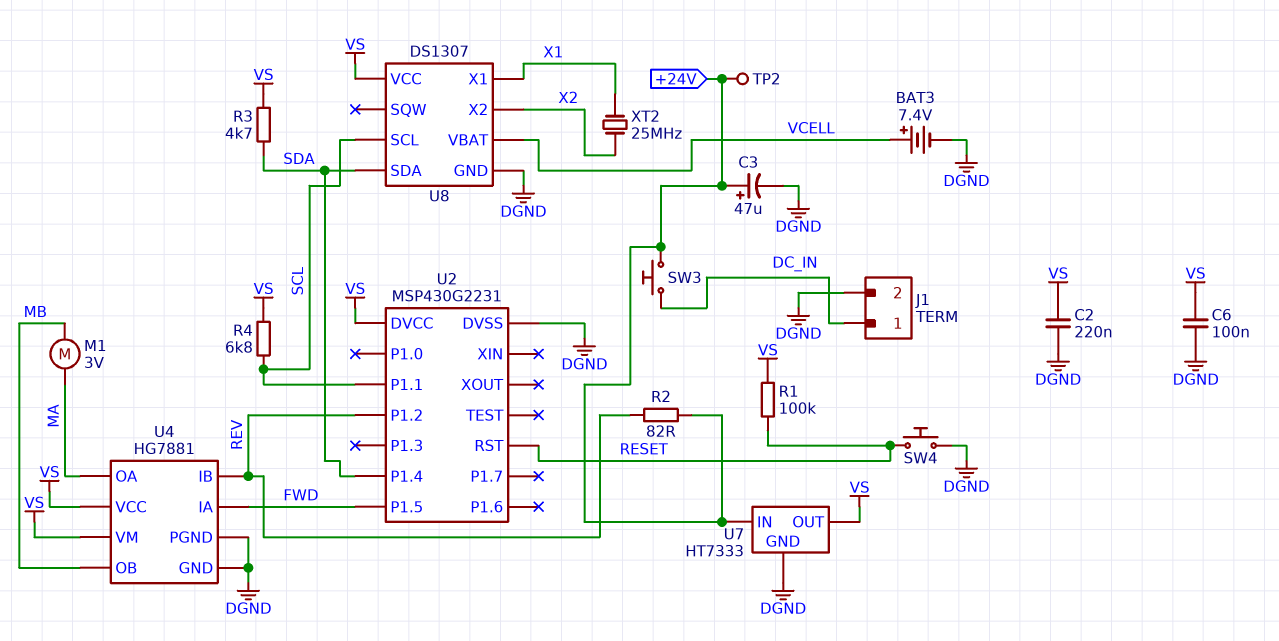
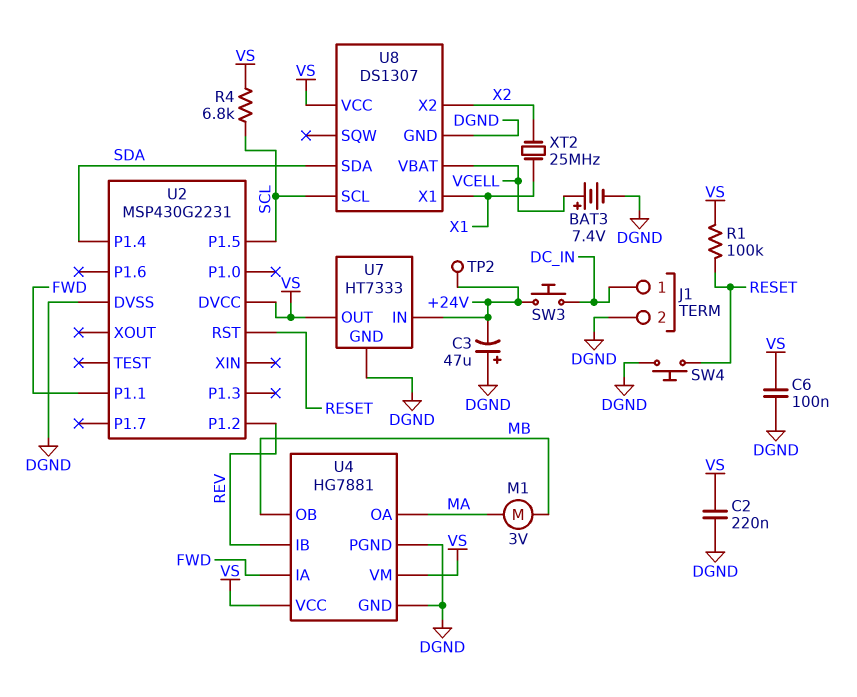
C3: 47uF (plus +24V, minus DGND) -> 47uF (plus DGND, minus +24V)
R2: 82 (+24V, REV) -> none
R3: 4.7k (SDA, VS) -> none
U2 pin P1.1: SCL -> FWD
U2 pin P1.5: FWD -> SCL

